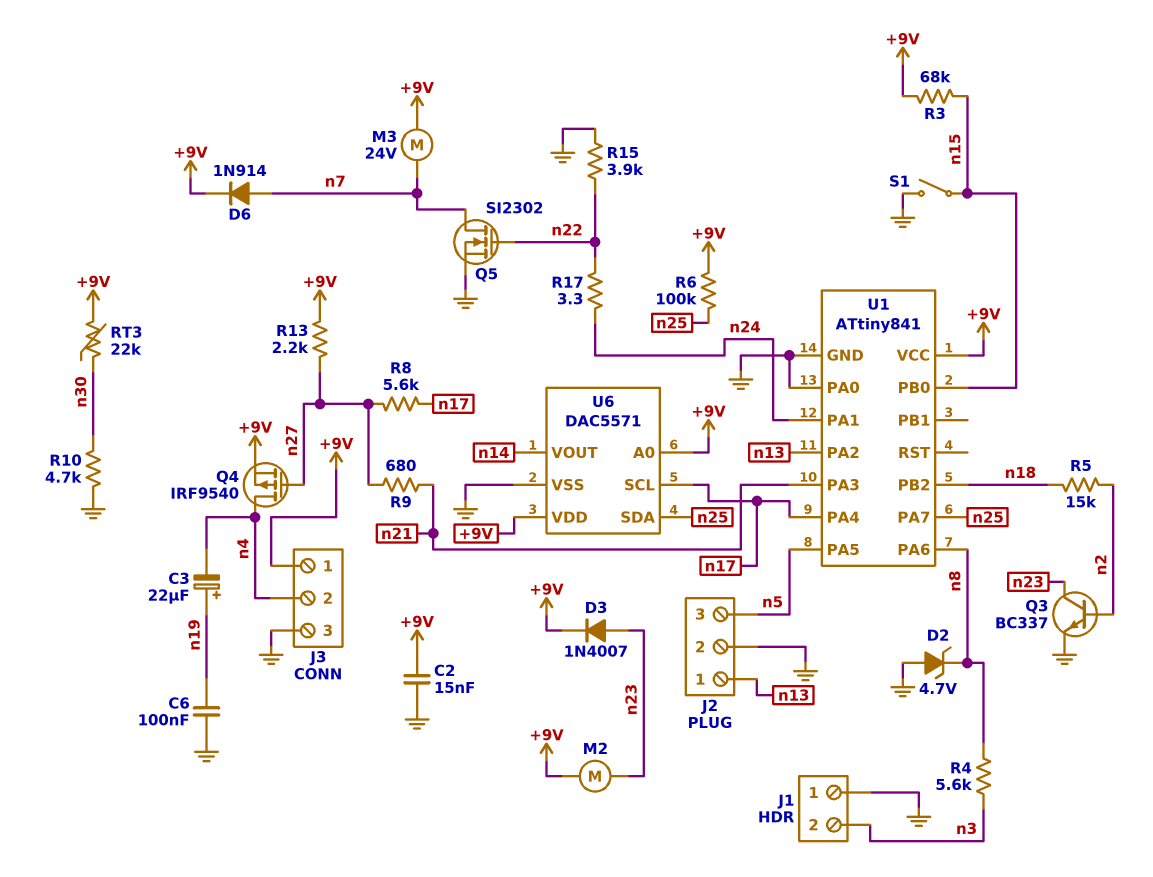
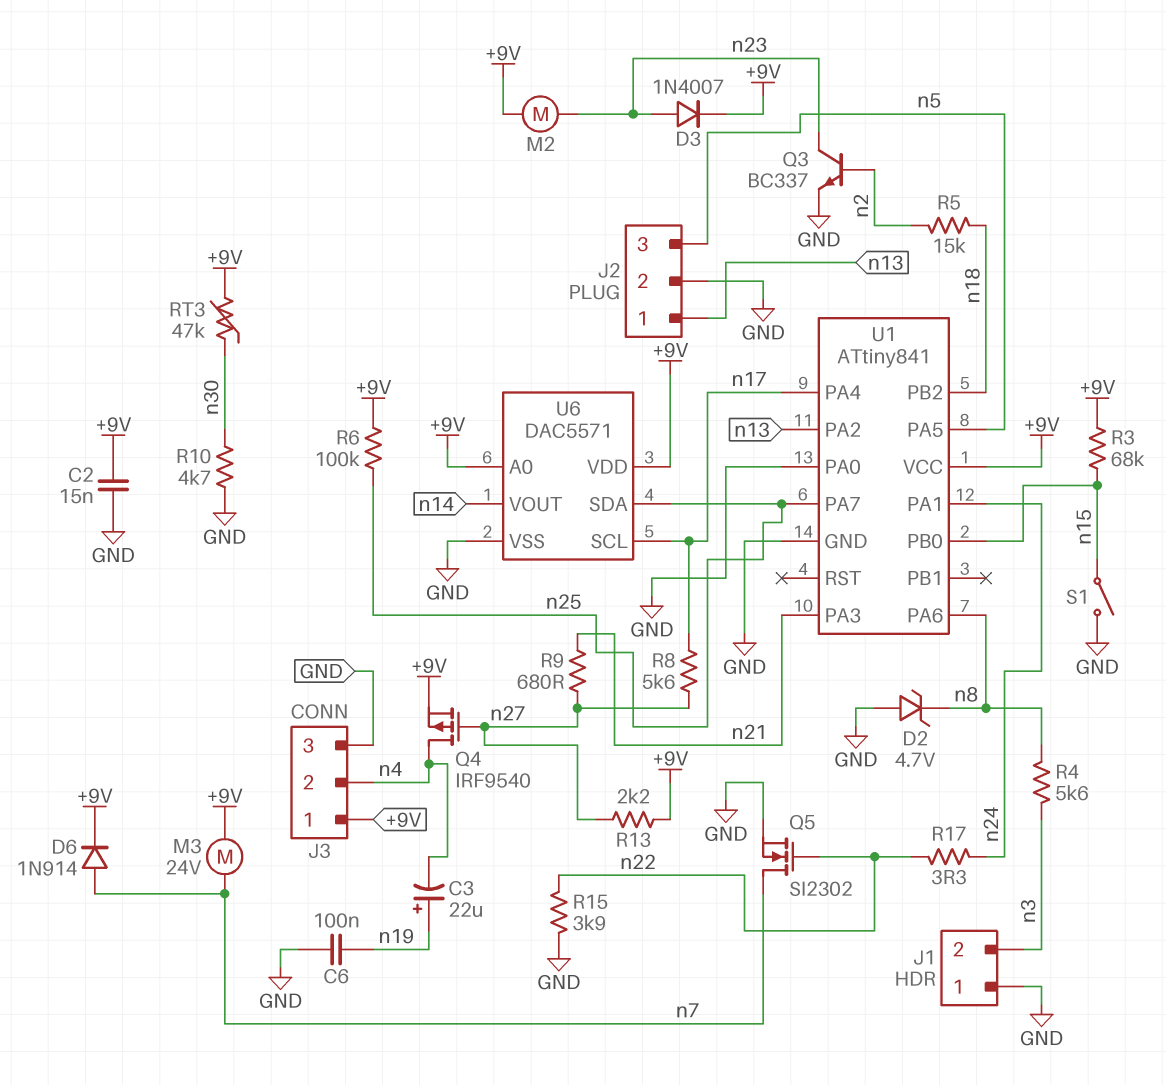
RT3: 22k (+9V, n30) -> 47k (+9V, n30)

